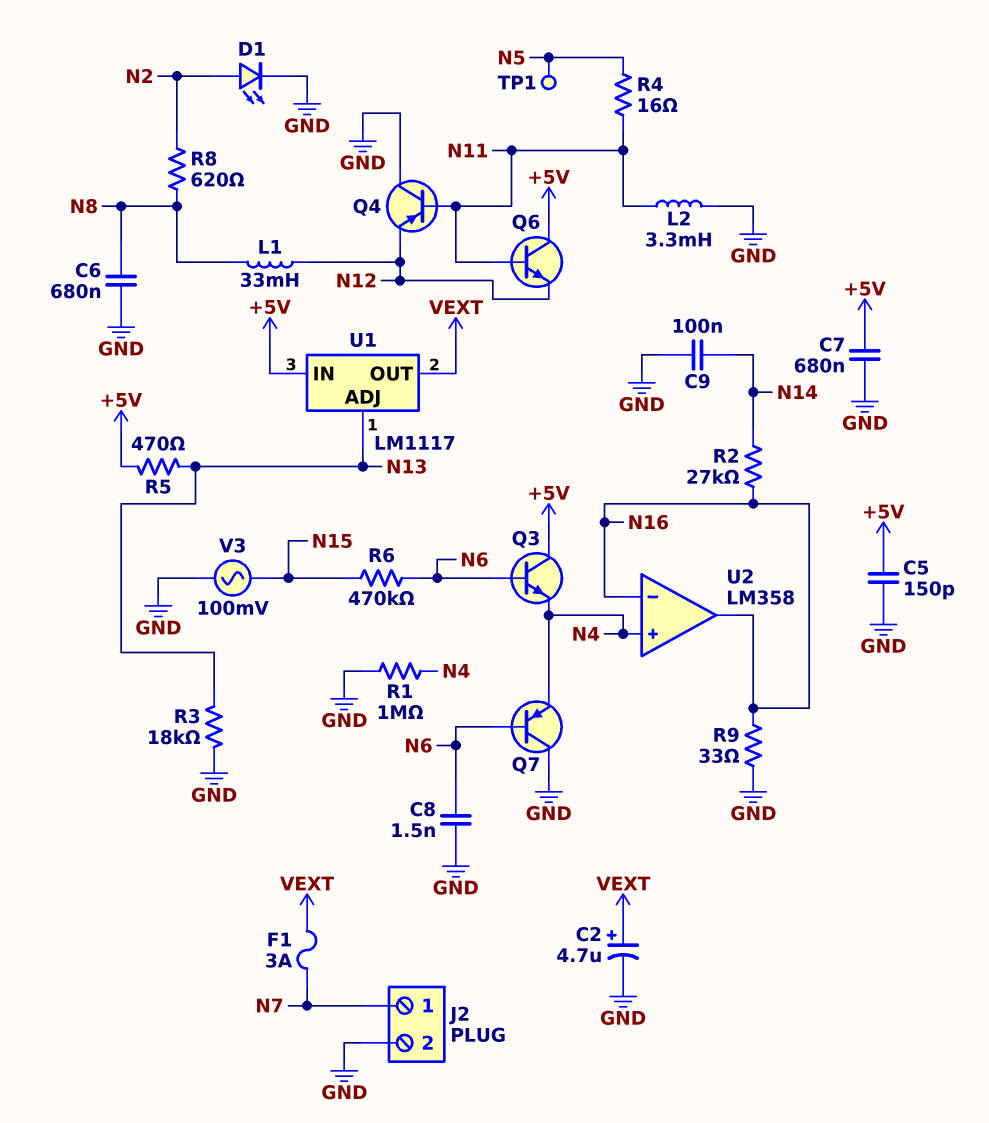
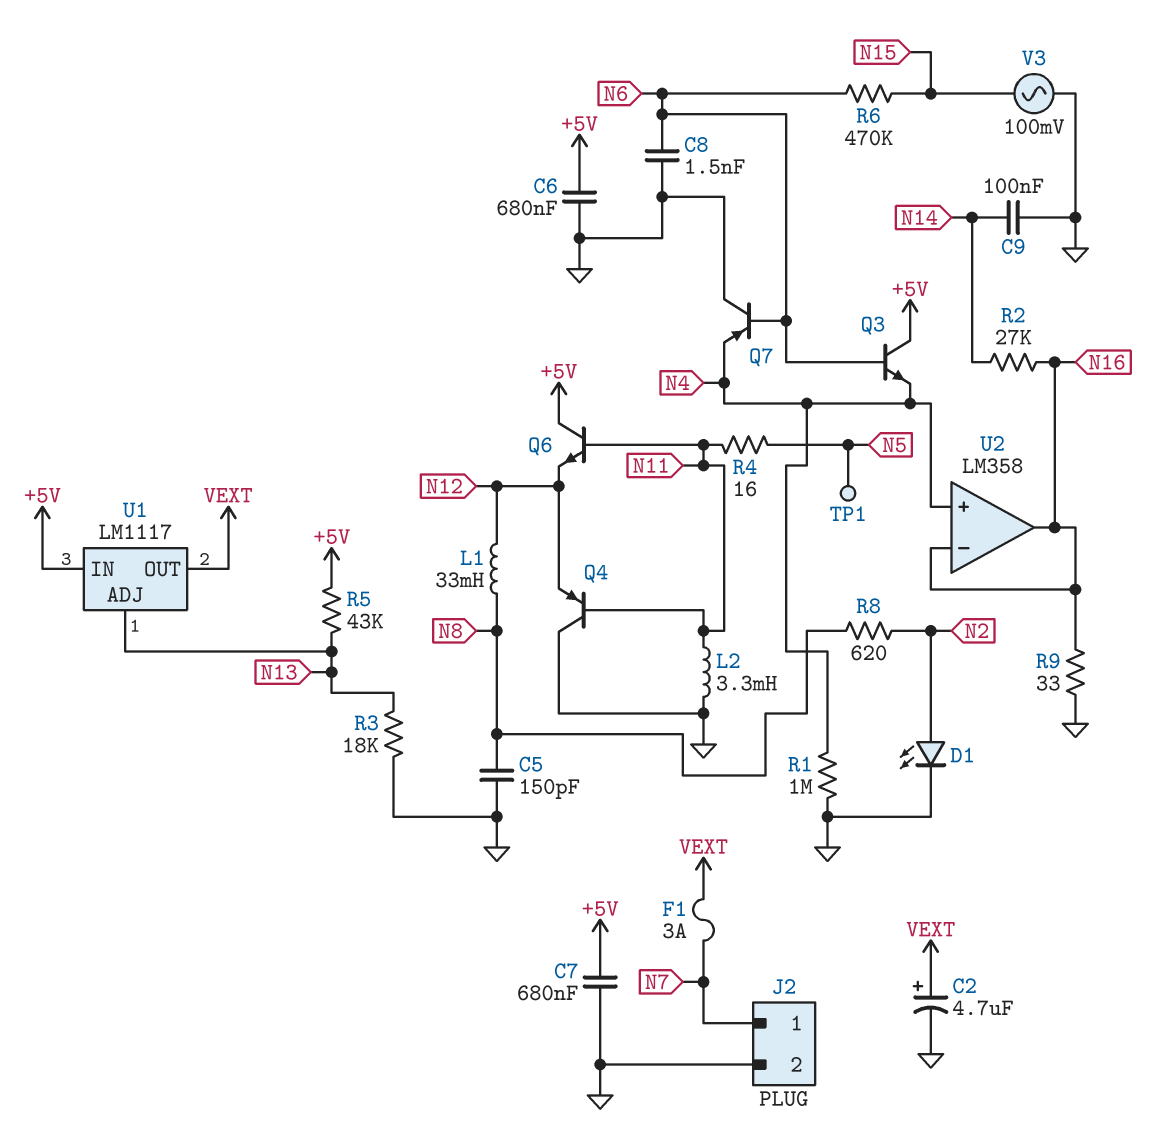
C5: 150pF (+5V, GND) -> 150pF (GND, N8)
C6: 680nF (GND, N8) -> 680nF (+5V, GND)
R5: 470 (+5V, N13) -> 43k (+5V, N13)

